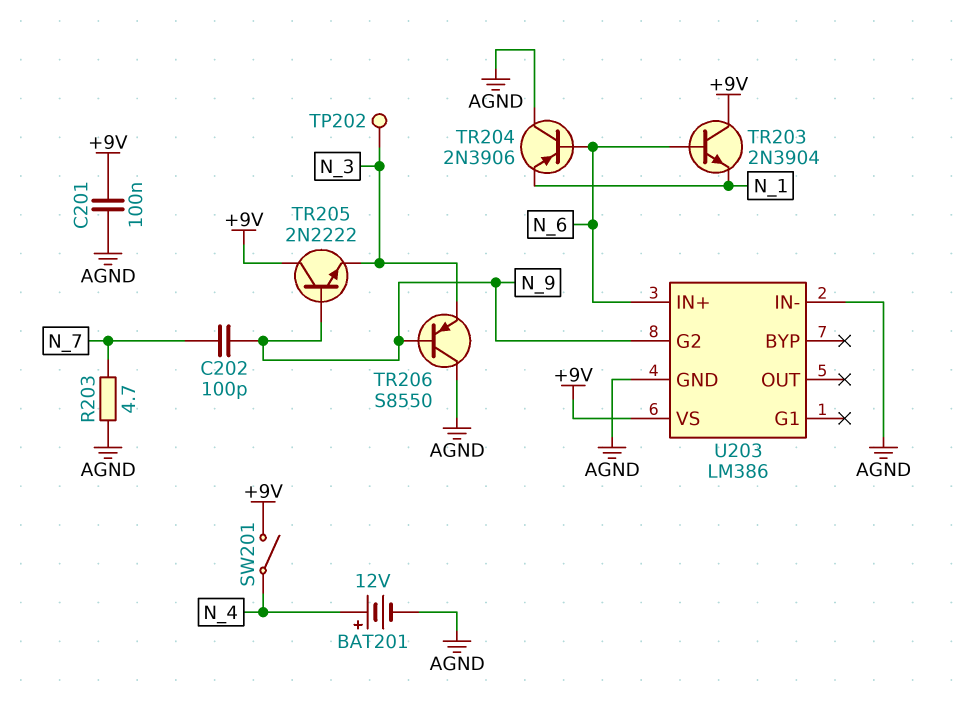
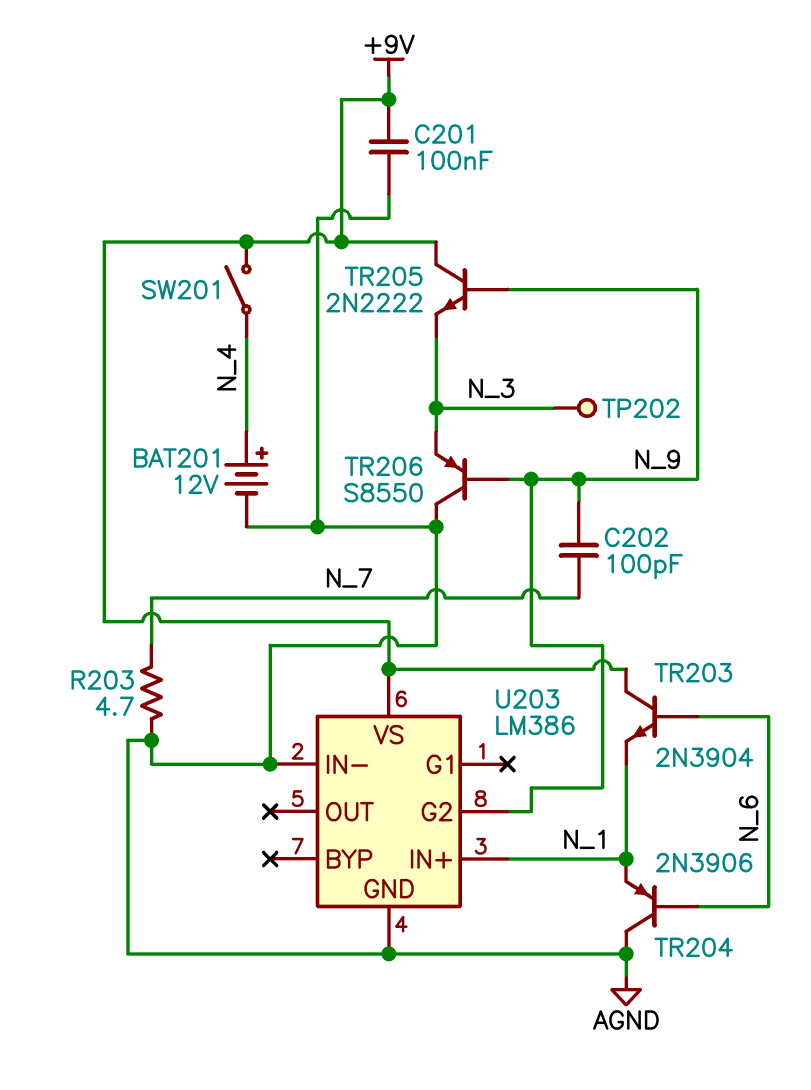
U203 pin IN+: N_6 -> N_1

